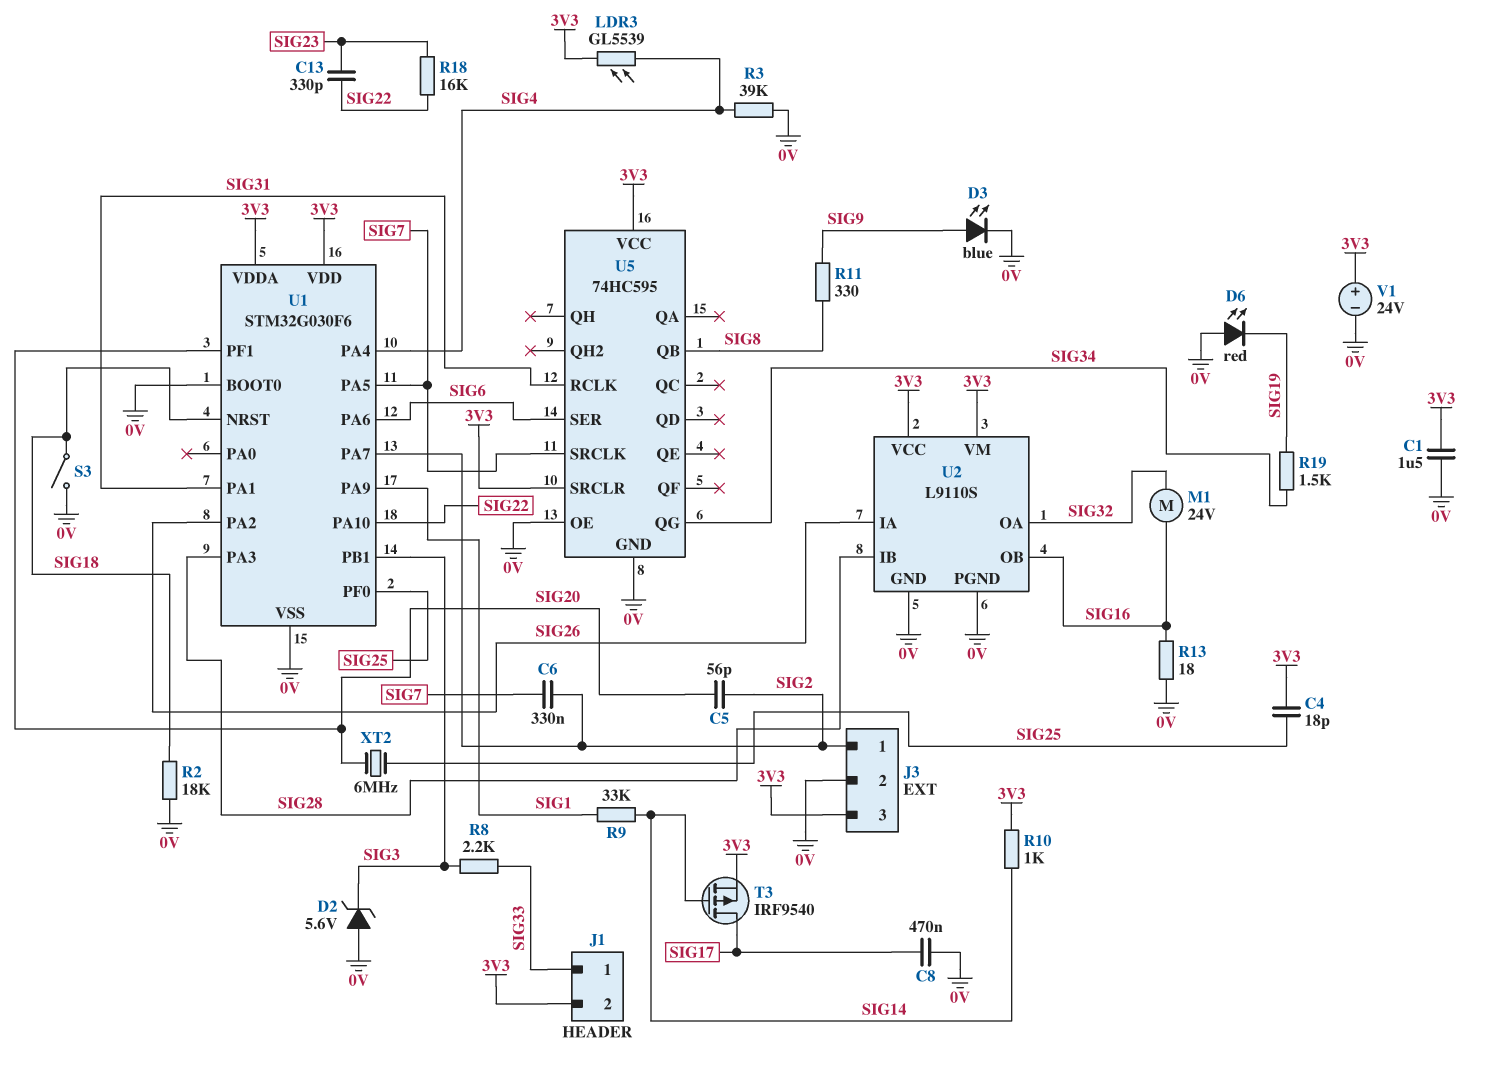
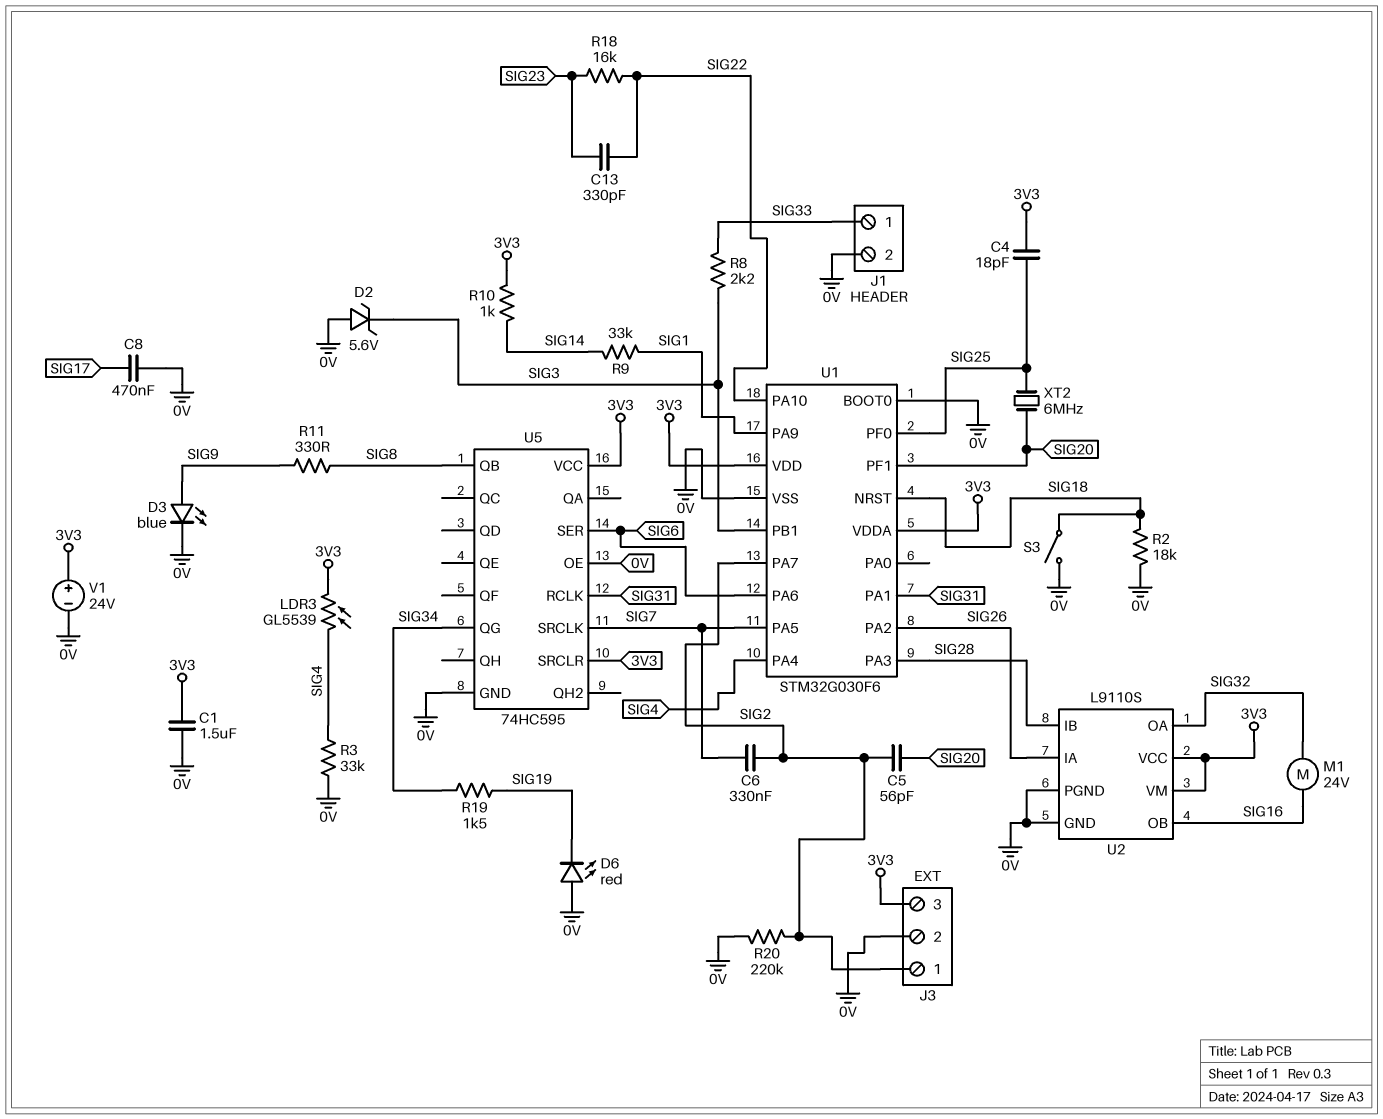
J1 pin 2: 3V3 -> 0V
R3: 39k (0V, SIG4) -> 33k (0V, SIG4)
R13: 18 (0V, SIG16) -> none
R20: none -> 220k (0V, SIG2)
T3: PMOS IRF9540 (G SIG14, D SIG17, S 3V3) -> none

